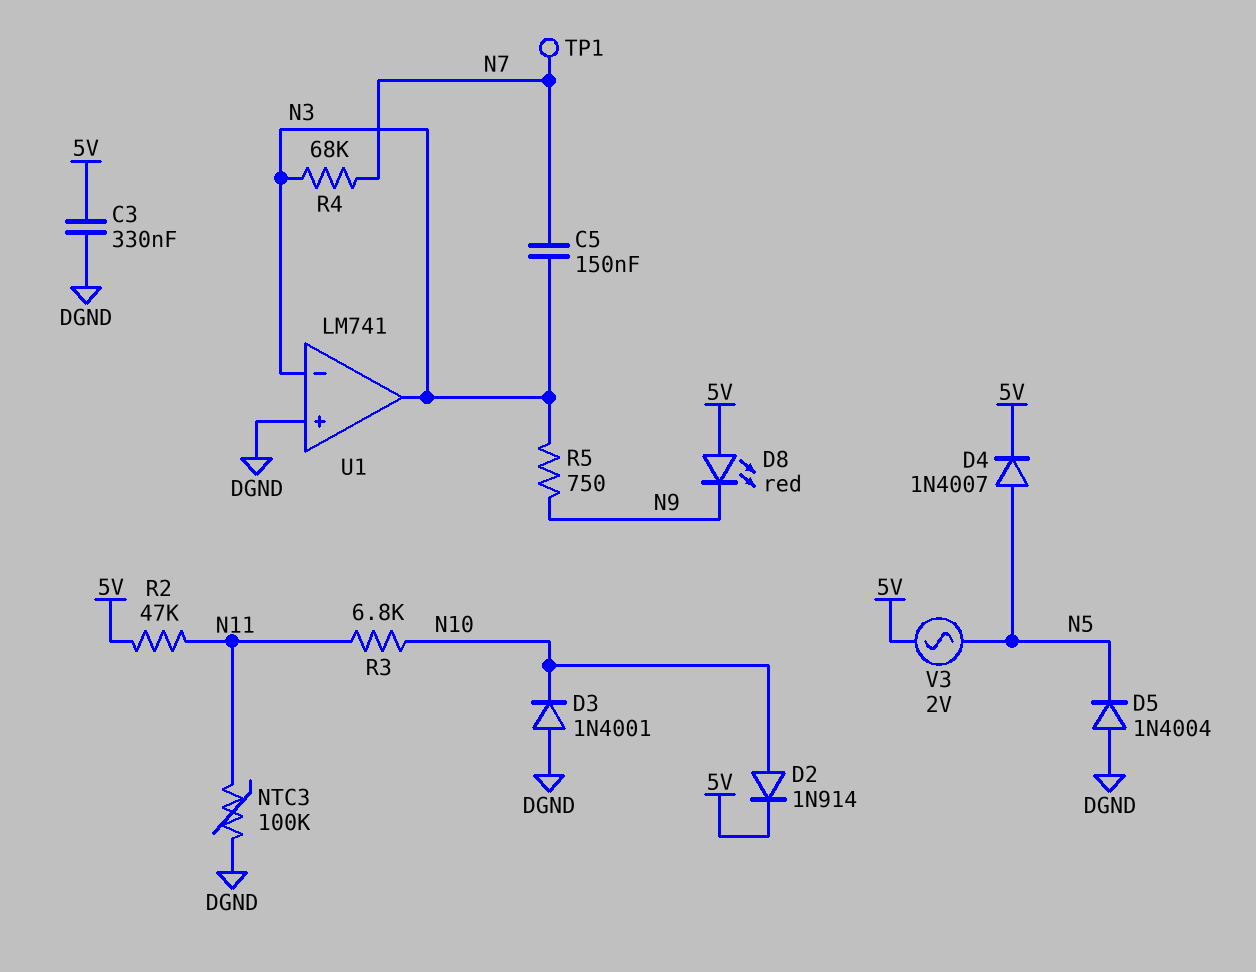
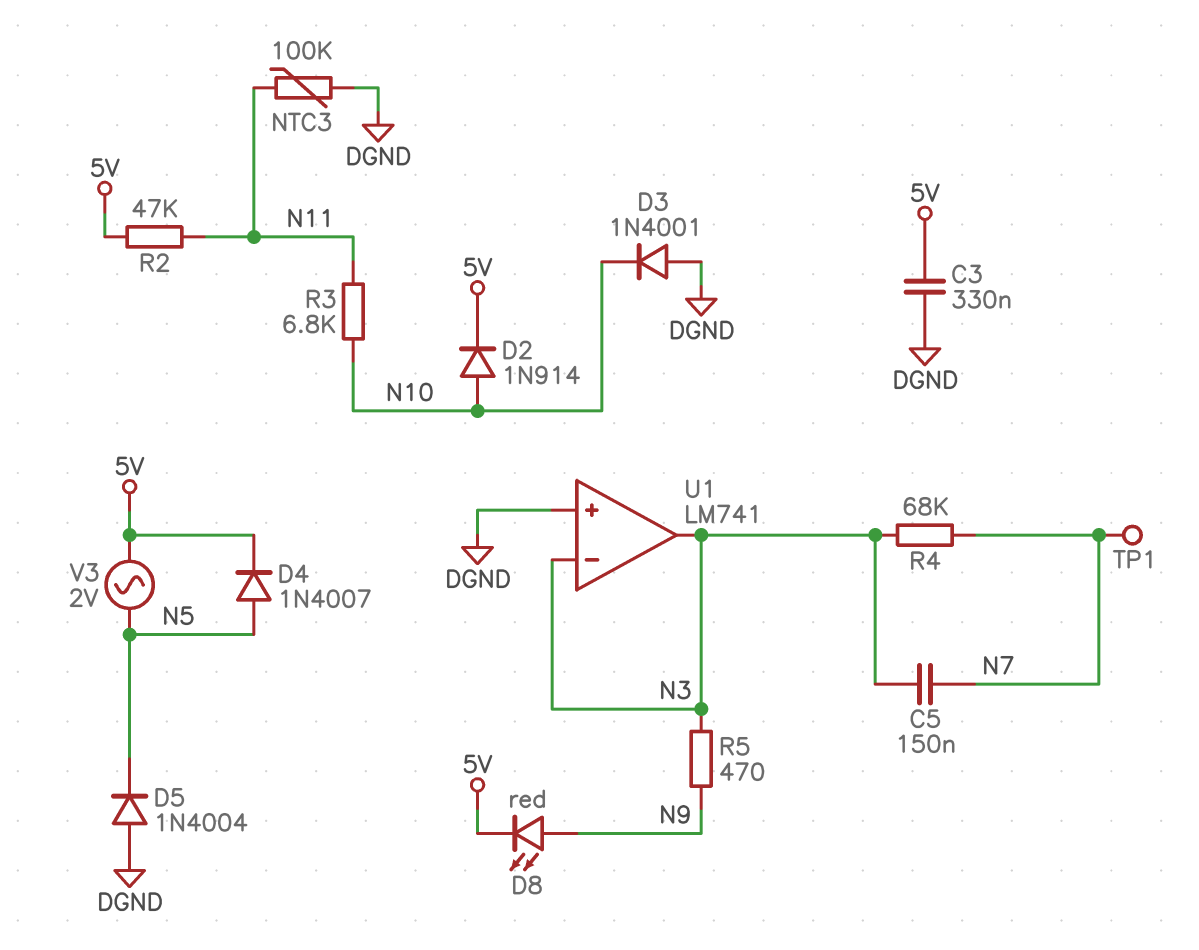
D8: LED red (A 5V, K N9) -> LED red (A N9, K 5V)
R5: 750 (N3, N9) -> 470 (N3, N9)

